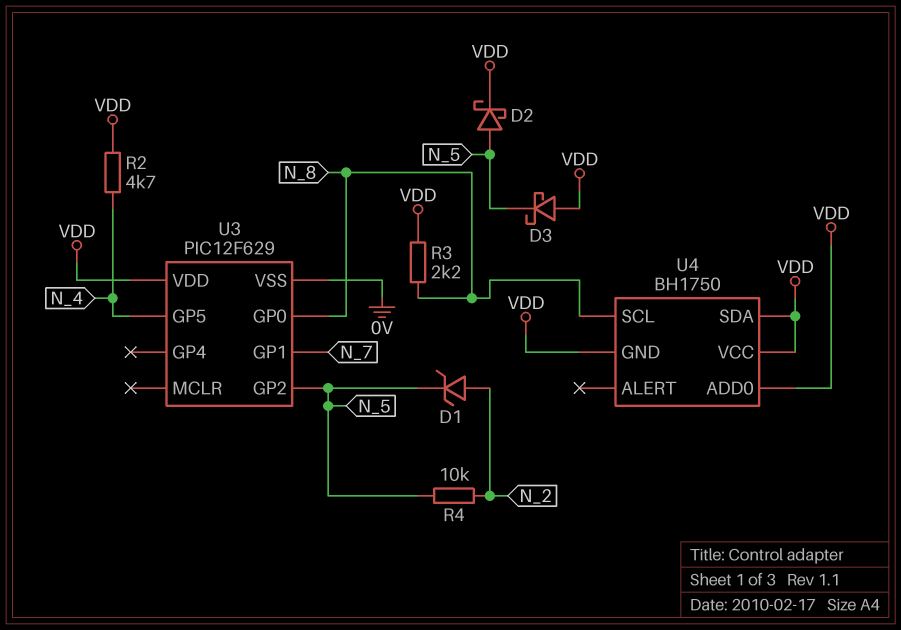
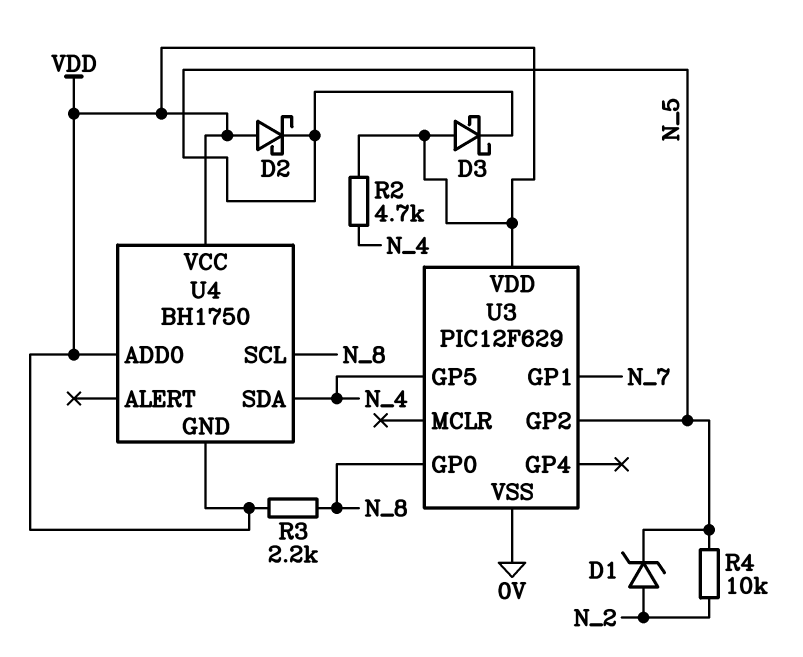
D2: schottky (A N_5, K VDD) -> schottky (A VDD, K N_5)
U4 pin SDA: VDD -> N_4

